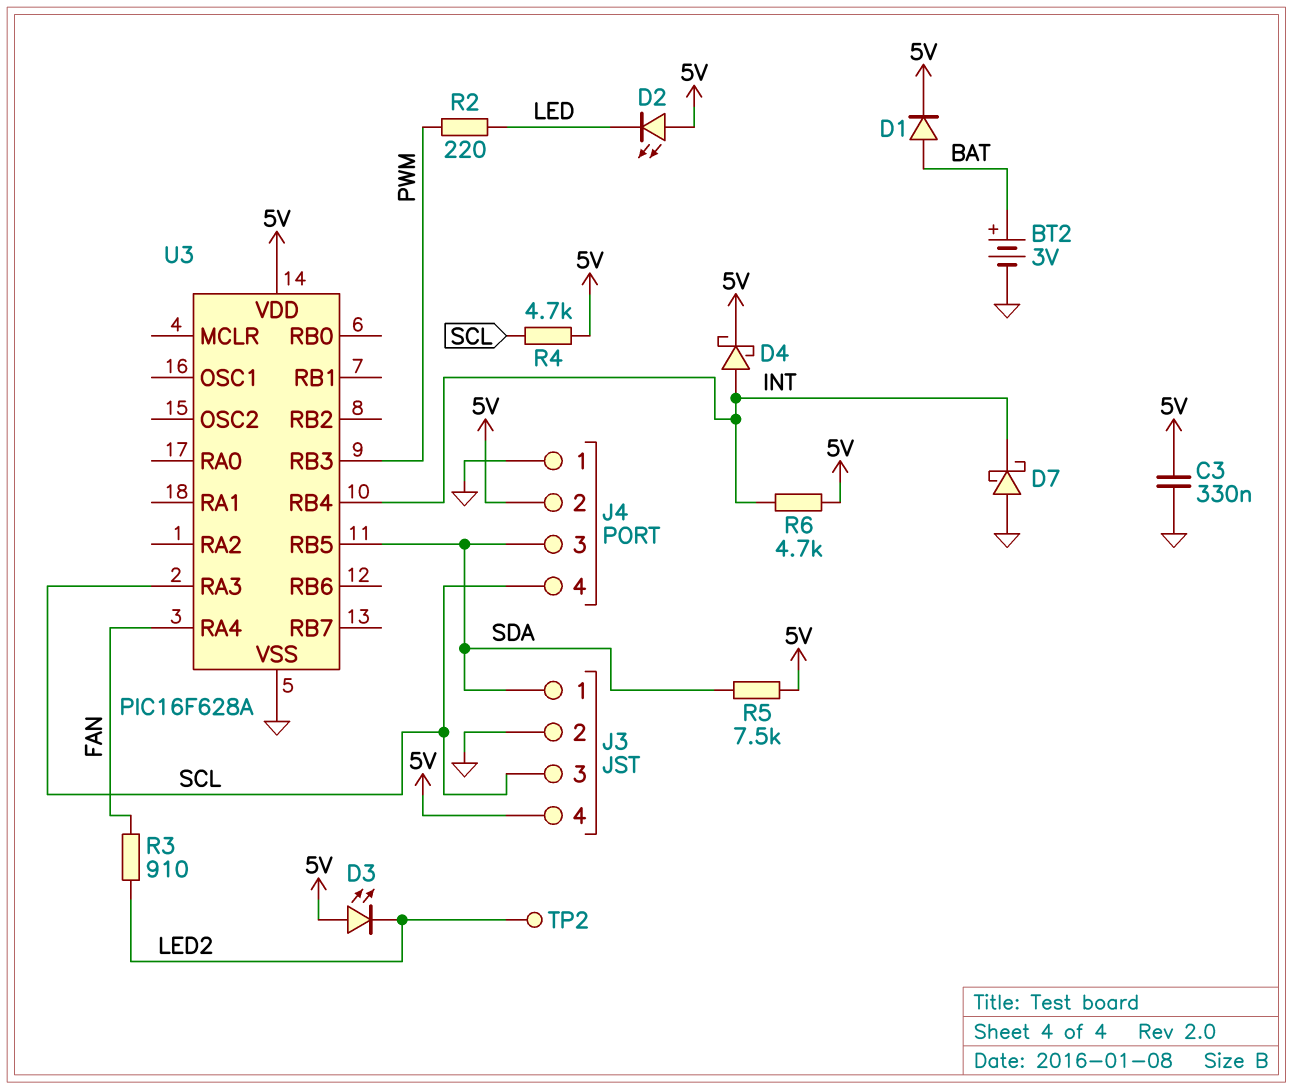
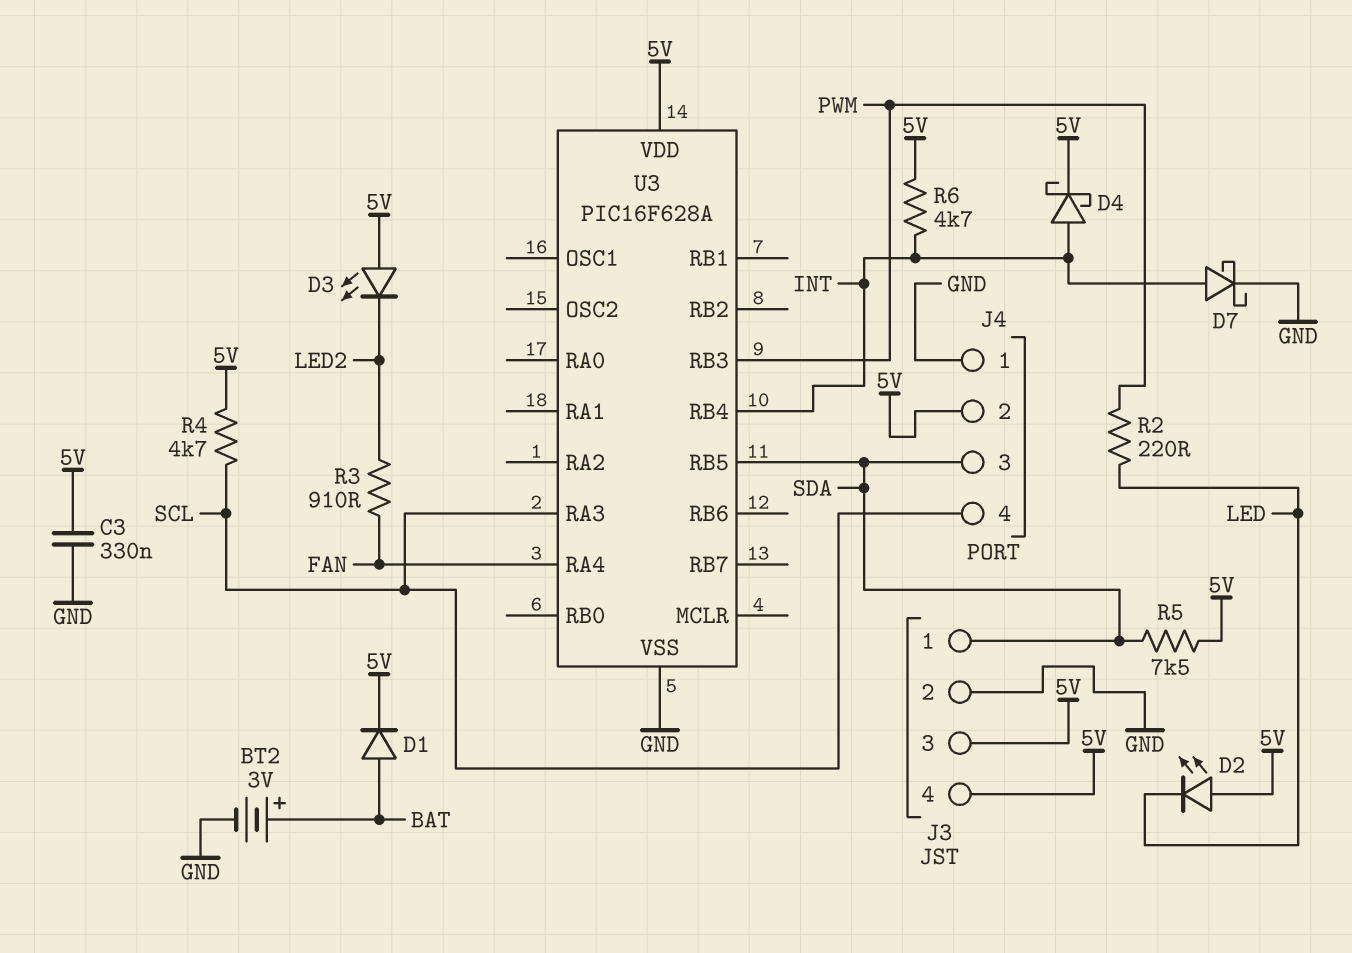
D7: schottky (A GND, K INT) -> schottky (A INT, K GND)
J3 pin 3: SCL -> 5V
TP2: test point (LED2) -> none

